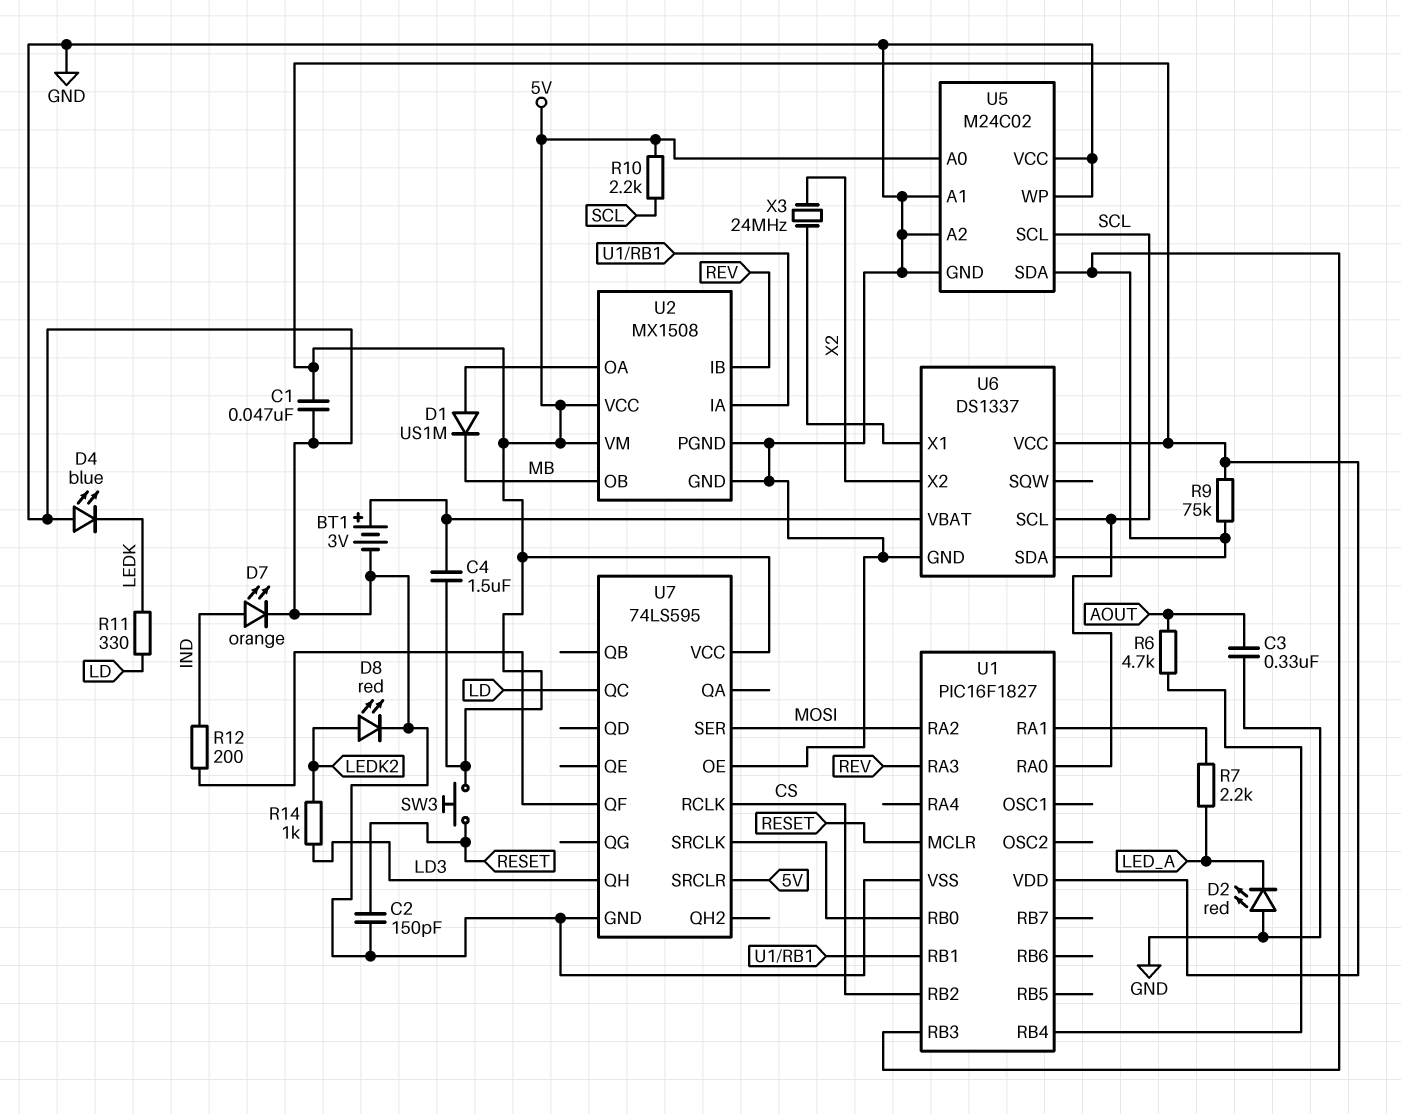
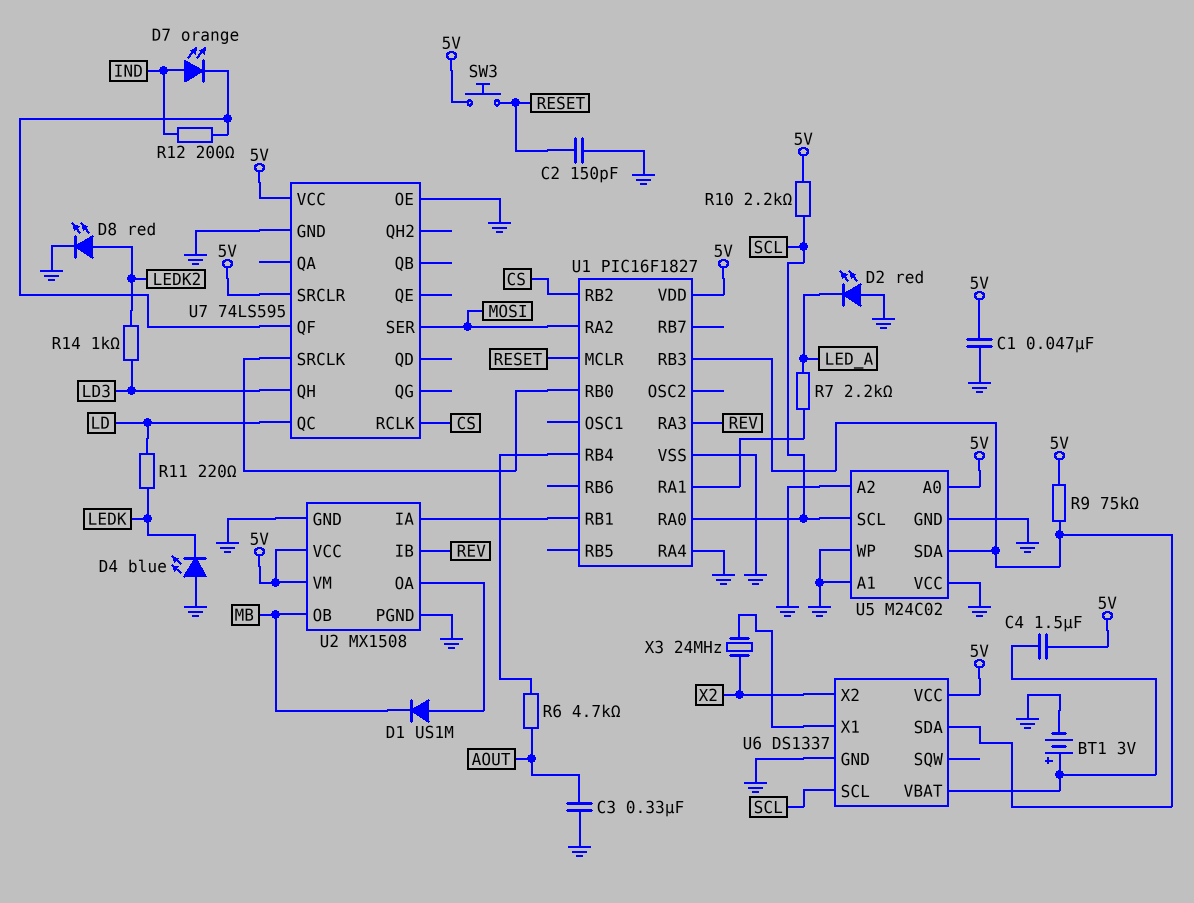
D7: LED orange (A IND, K GND) -> LED orange (A IND, K U7/QF)
R11: 330 (LD, LEDK) -> 220 (LD, LEDK)
U1 pin RA4: none -> GND

